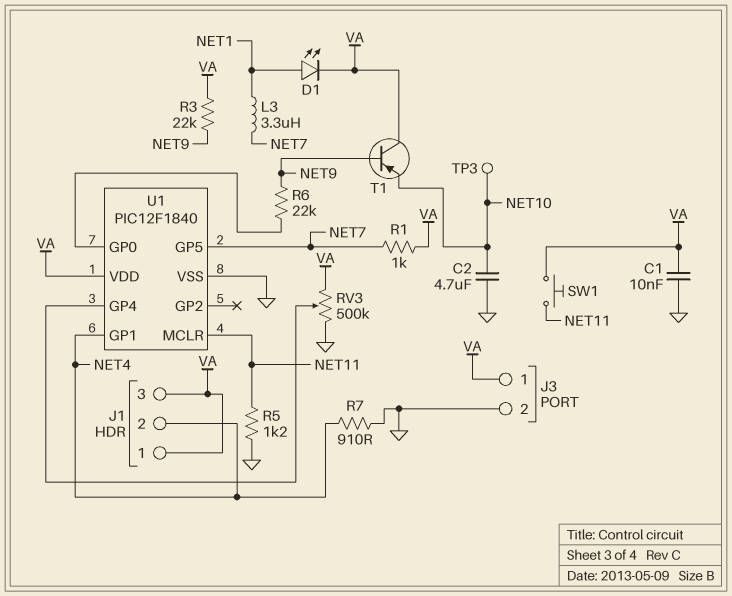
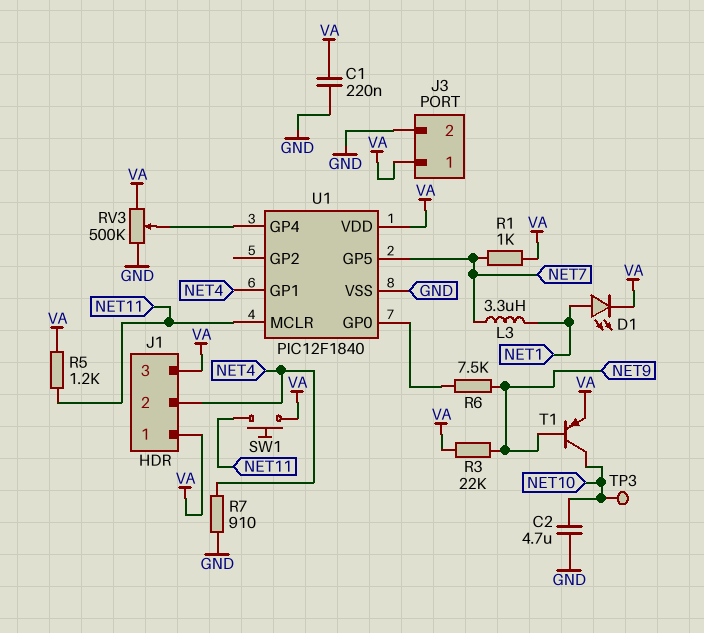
C1: 10nF (GND, VA) -> 220nF (GND, VA)
R5: 1.2k (GND, NET11) -> 1.2k (NET11, VA)
R6: 22k (NET9, U1/GP0) -> 7.5k (NET9, U1/GP0)
T1: PNP (B NET9, C VA, E NET10) -> PNP (B NET9, C NET10, E VA)

